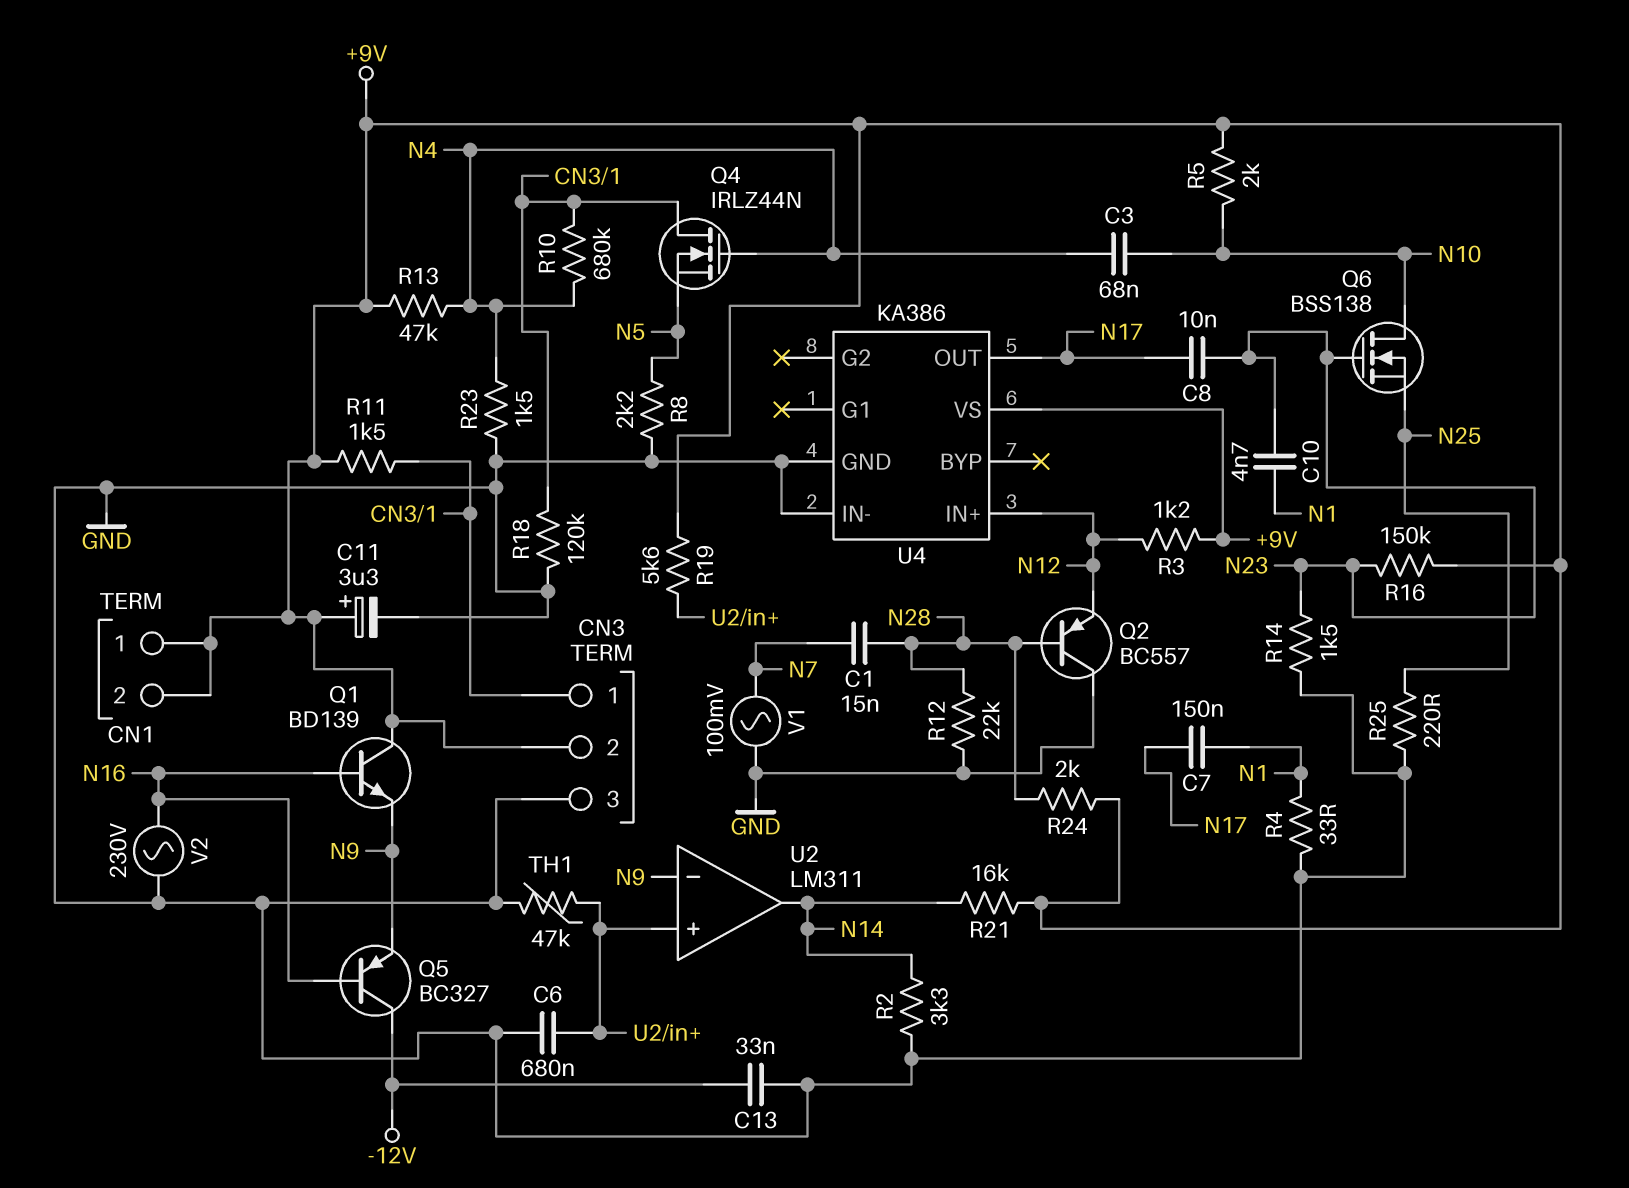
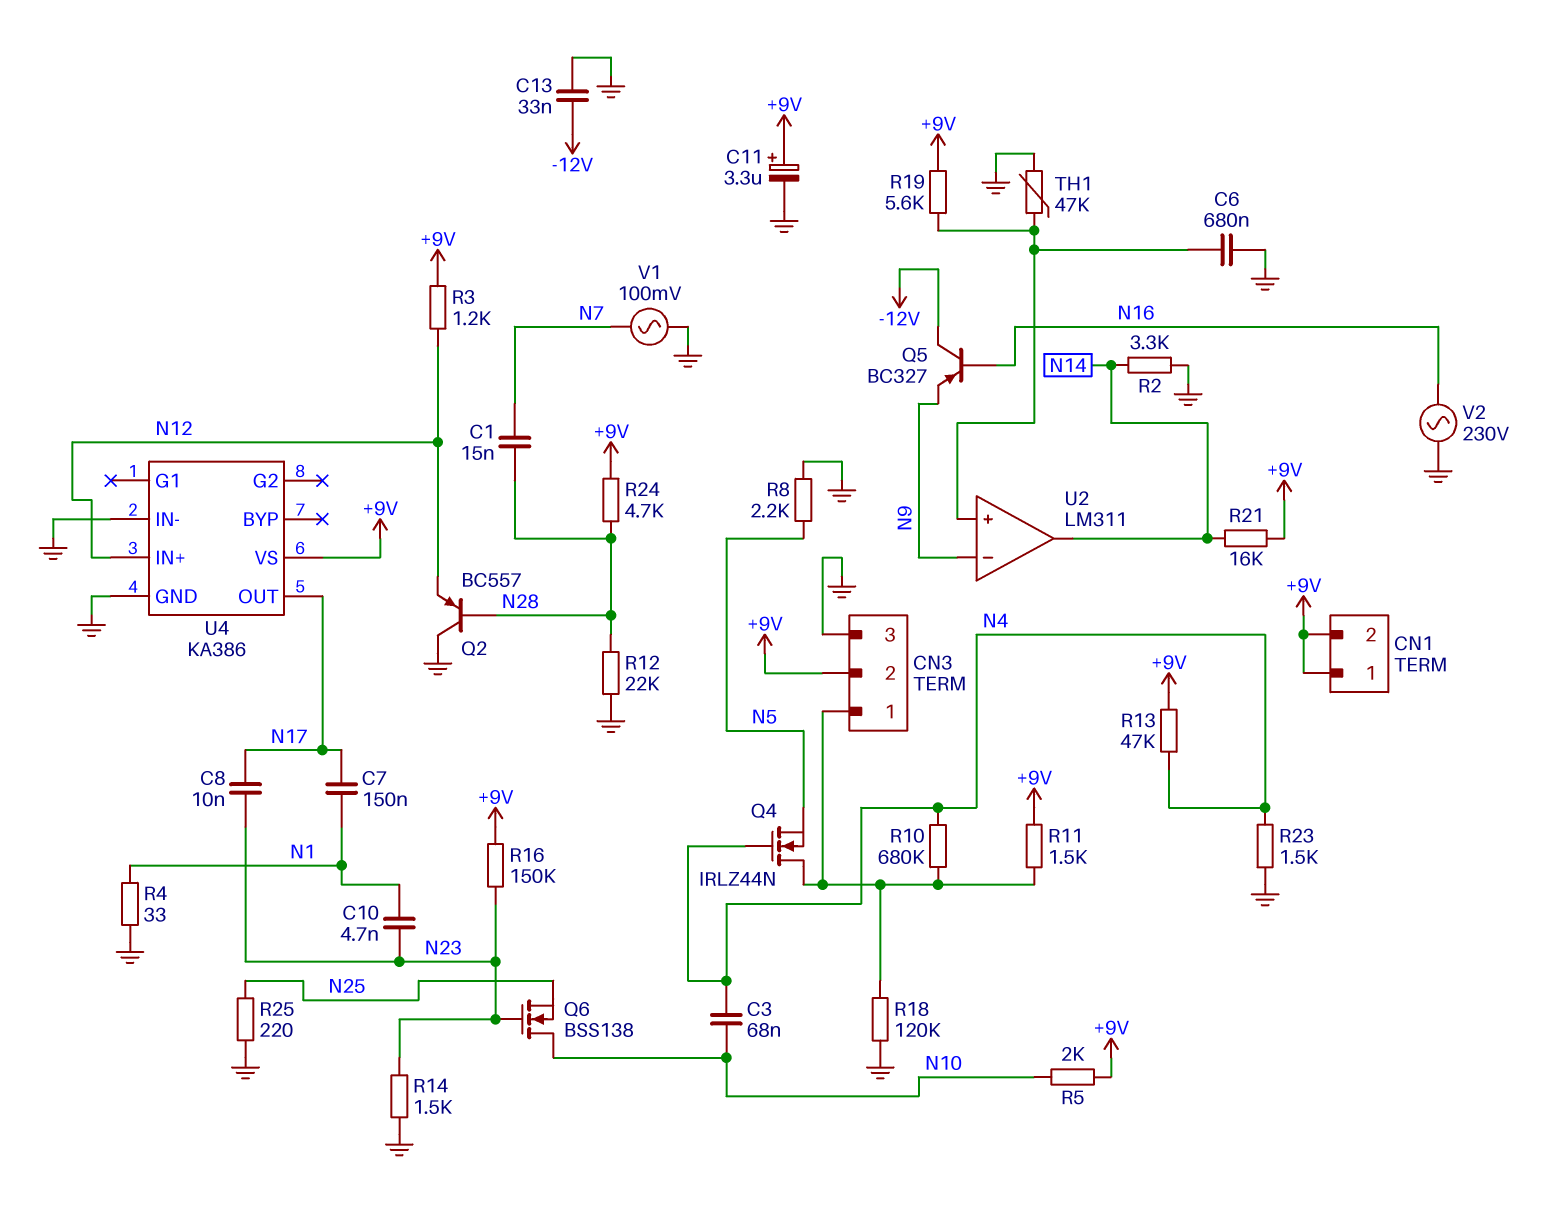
Q1: NPN BD139 (B N16, C +9V, E N9) -> none
R24: 2k (+9V, N28) -> 4.7k (+9V, N28)

